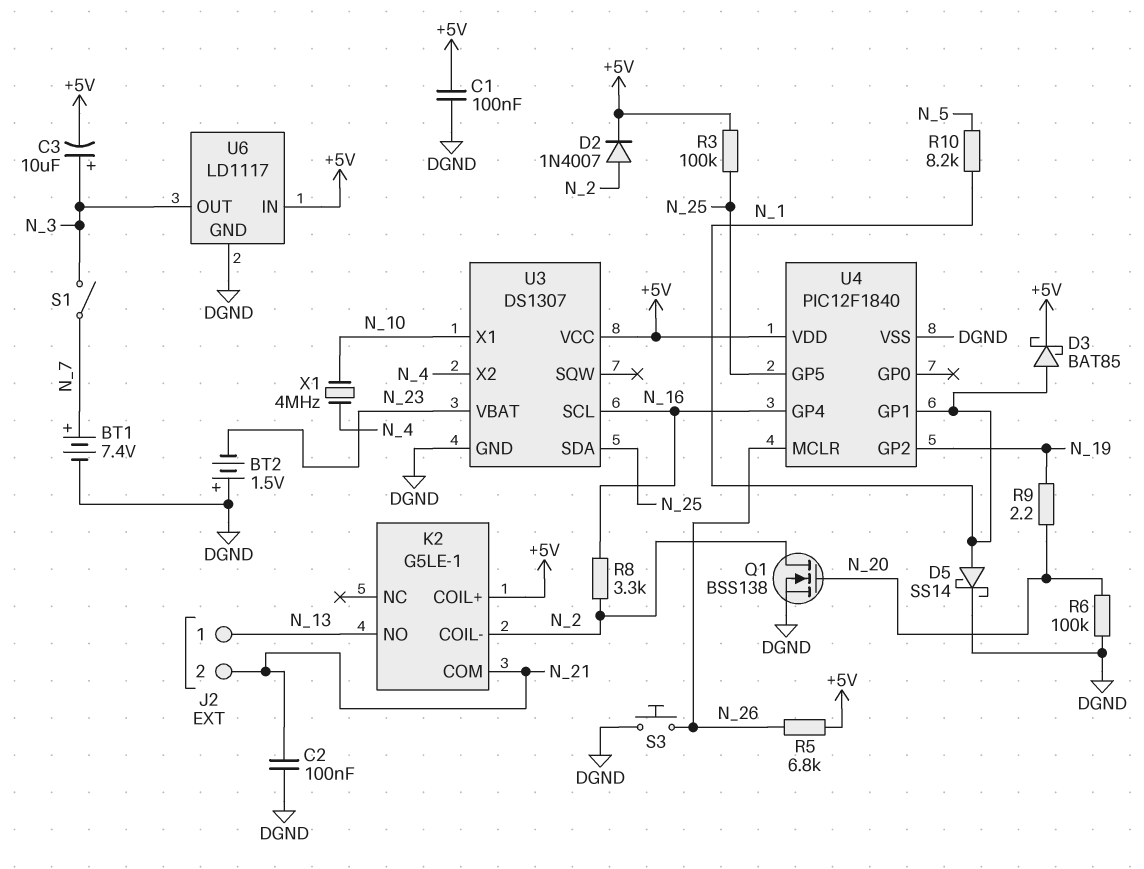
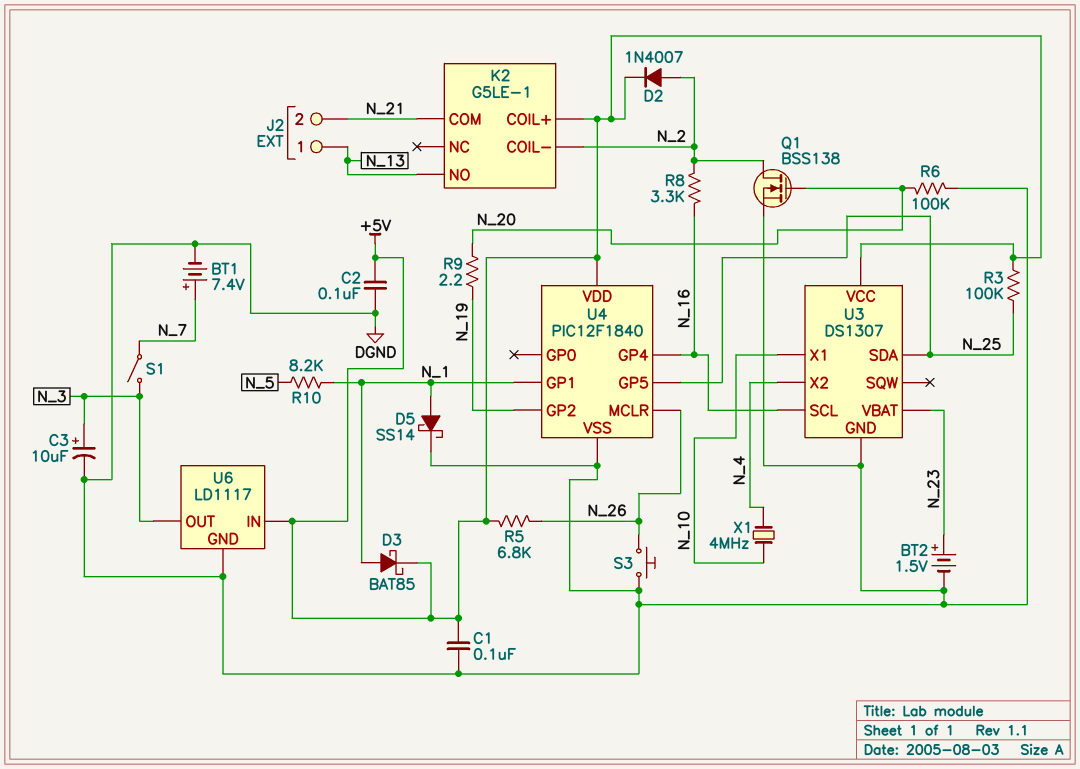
BT2: 1.5V (plus DGND, minus N_23) -> 1.5V (plus N_23, minus DGND)
C2: 100nF (DGND, N_21) -> 100nF (+5V, DGND)
C3: 10uF (plus N_3, minus +5V) -> 10uF (plus N_3, minus DGND)

